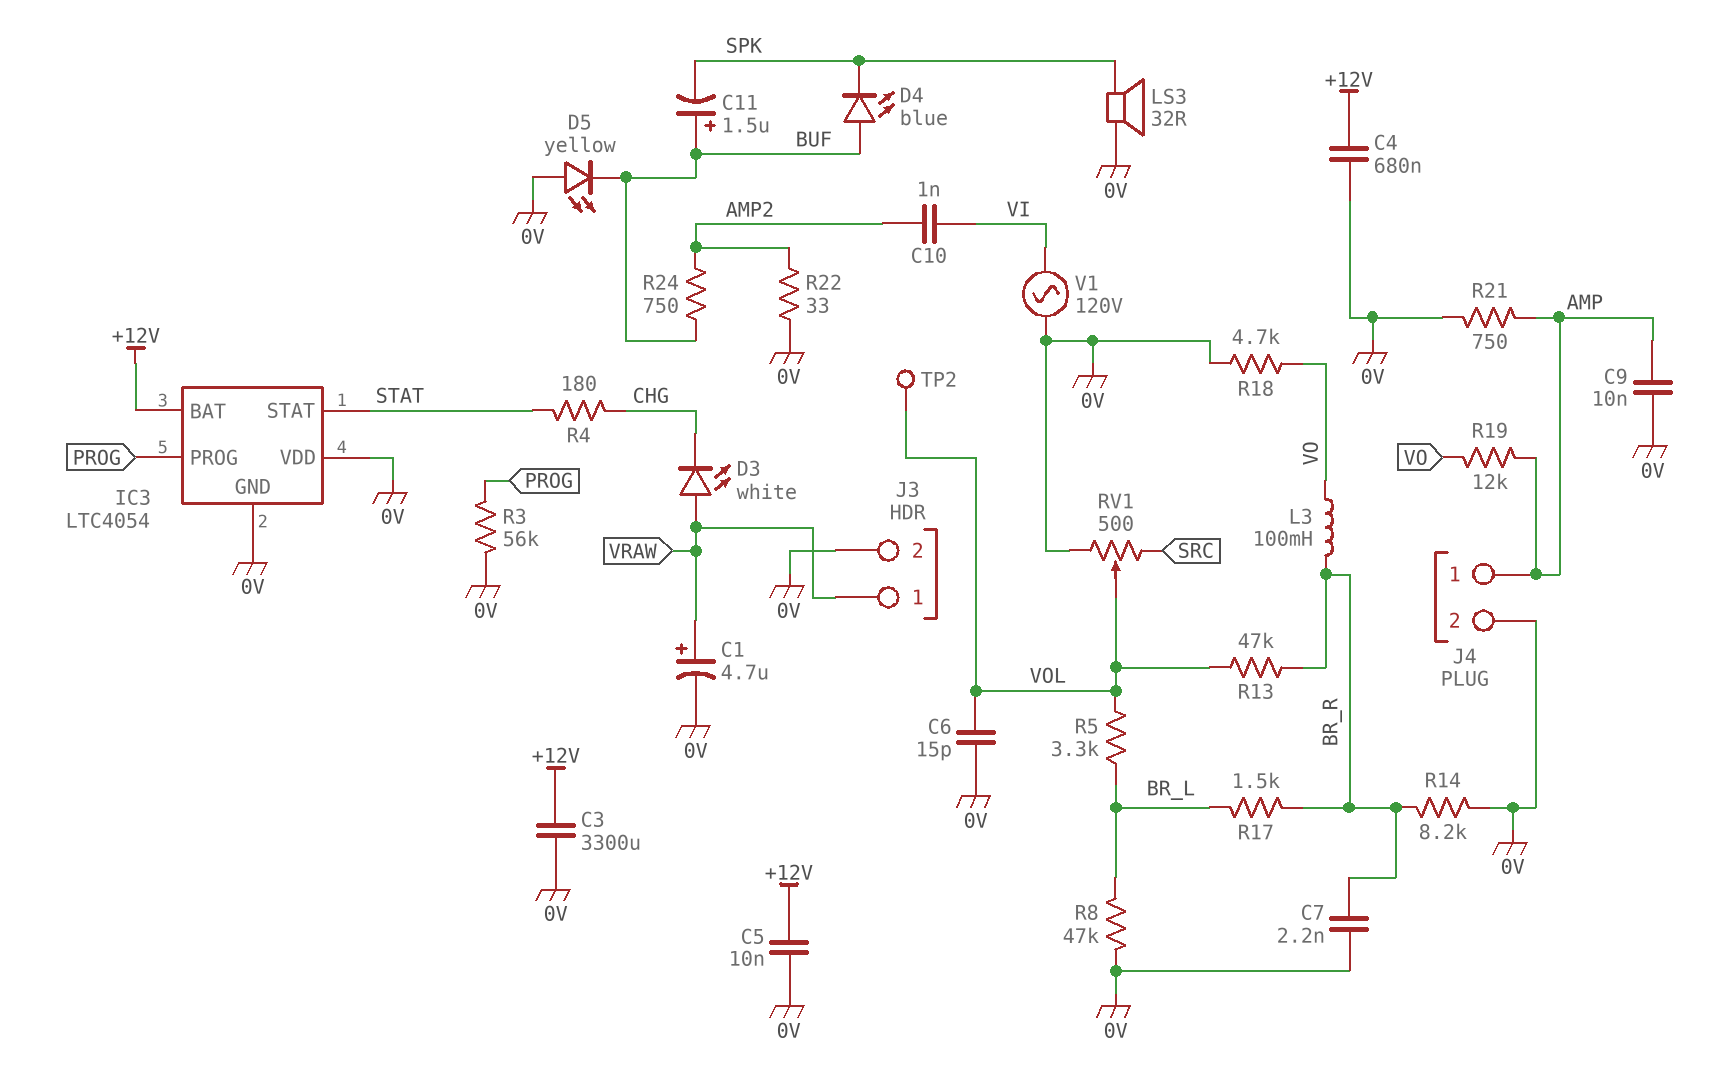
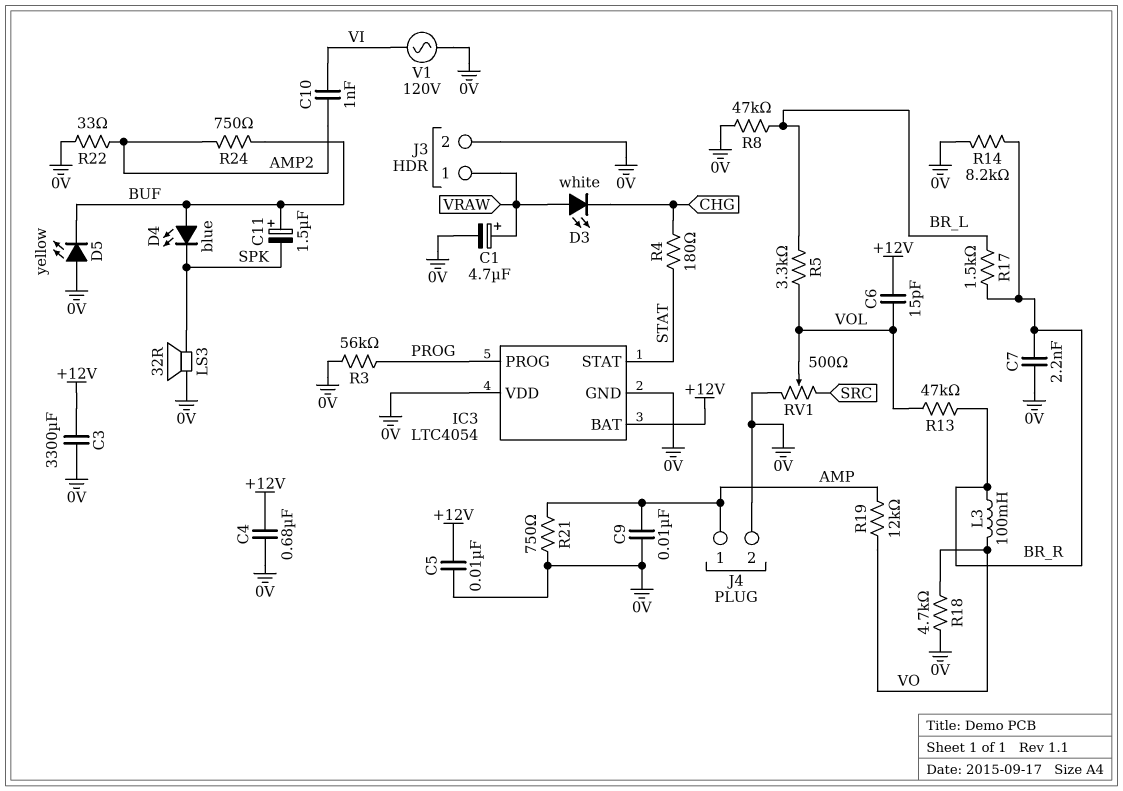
C6: 15pF (0V, VOL) -> 15pF (+12V, VOL)
TP2: test point (VOL) -> none

